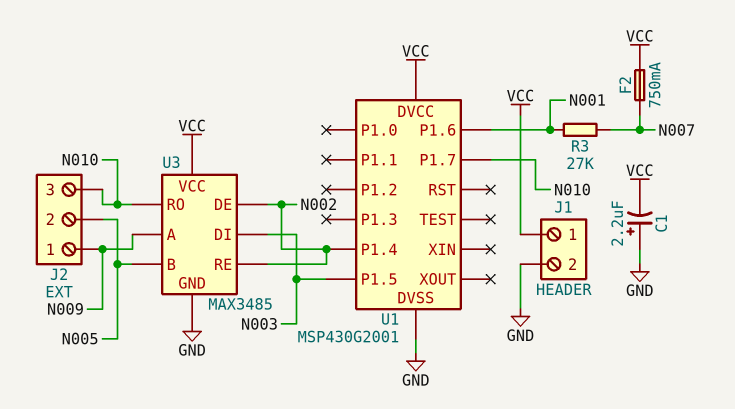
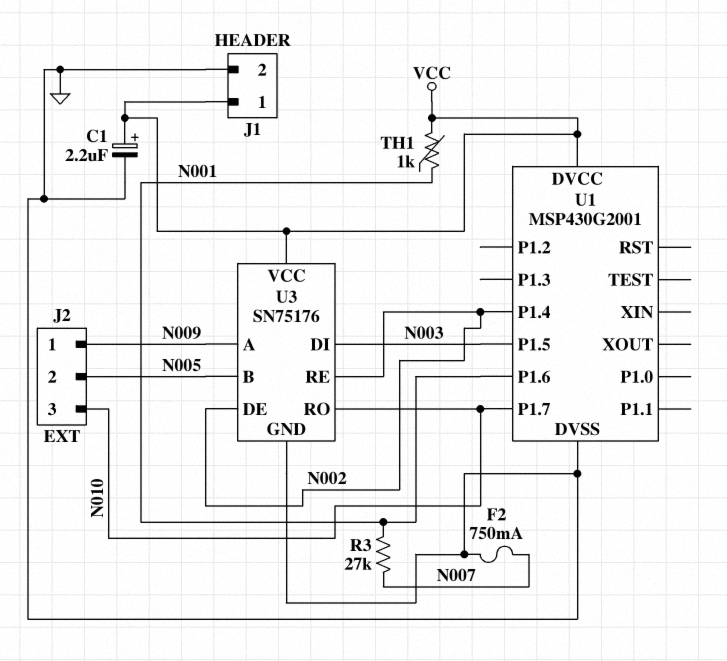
C1: 2.2uF (plus GND, minus VCC) -> 2.2uF (plus VCC, minus GND)
F2: 750mA (N007, VCC) -> 750mA (GND, N007)
TH1: none -> 1k (N001, VCC)
U3: MAX3485 -> SN75176

